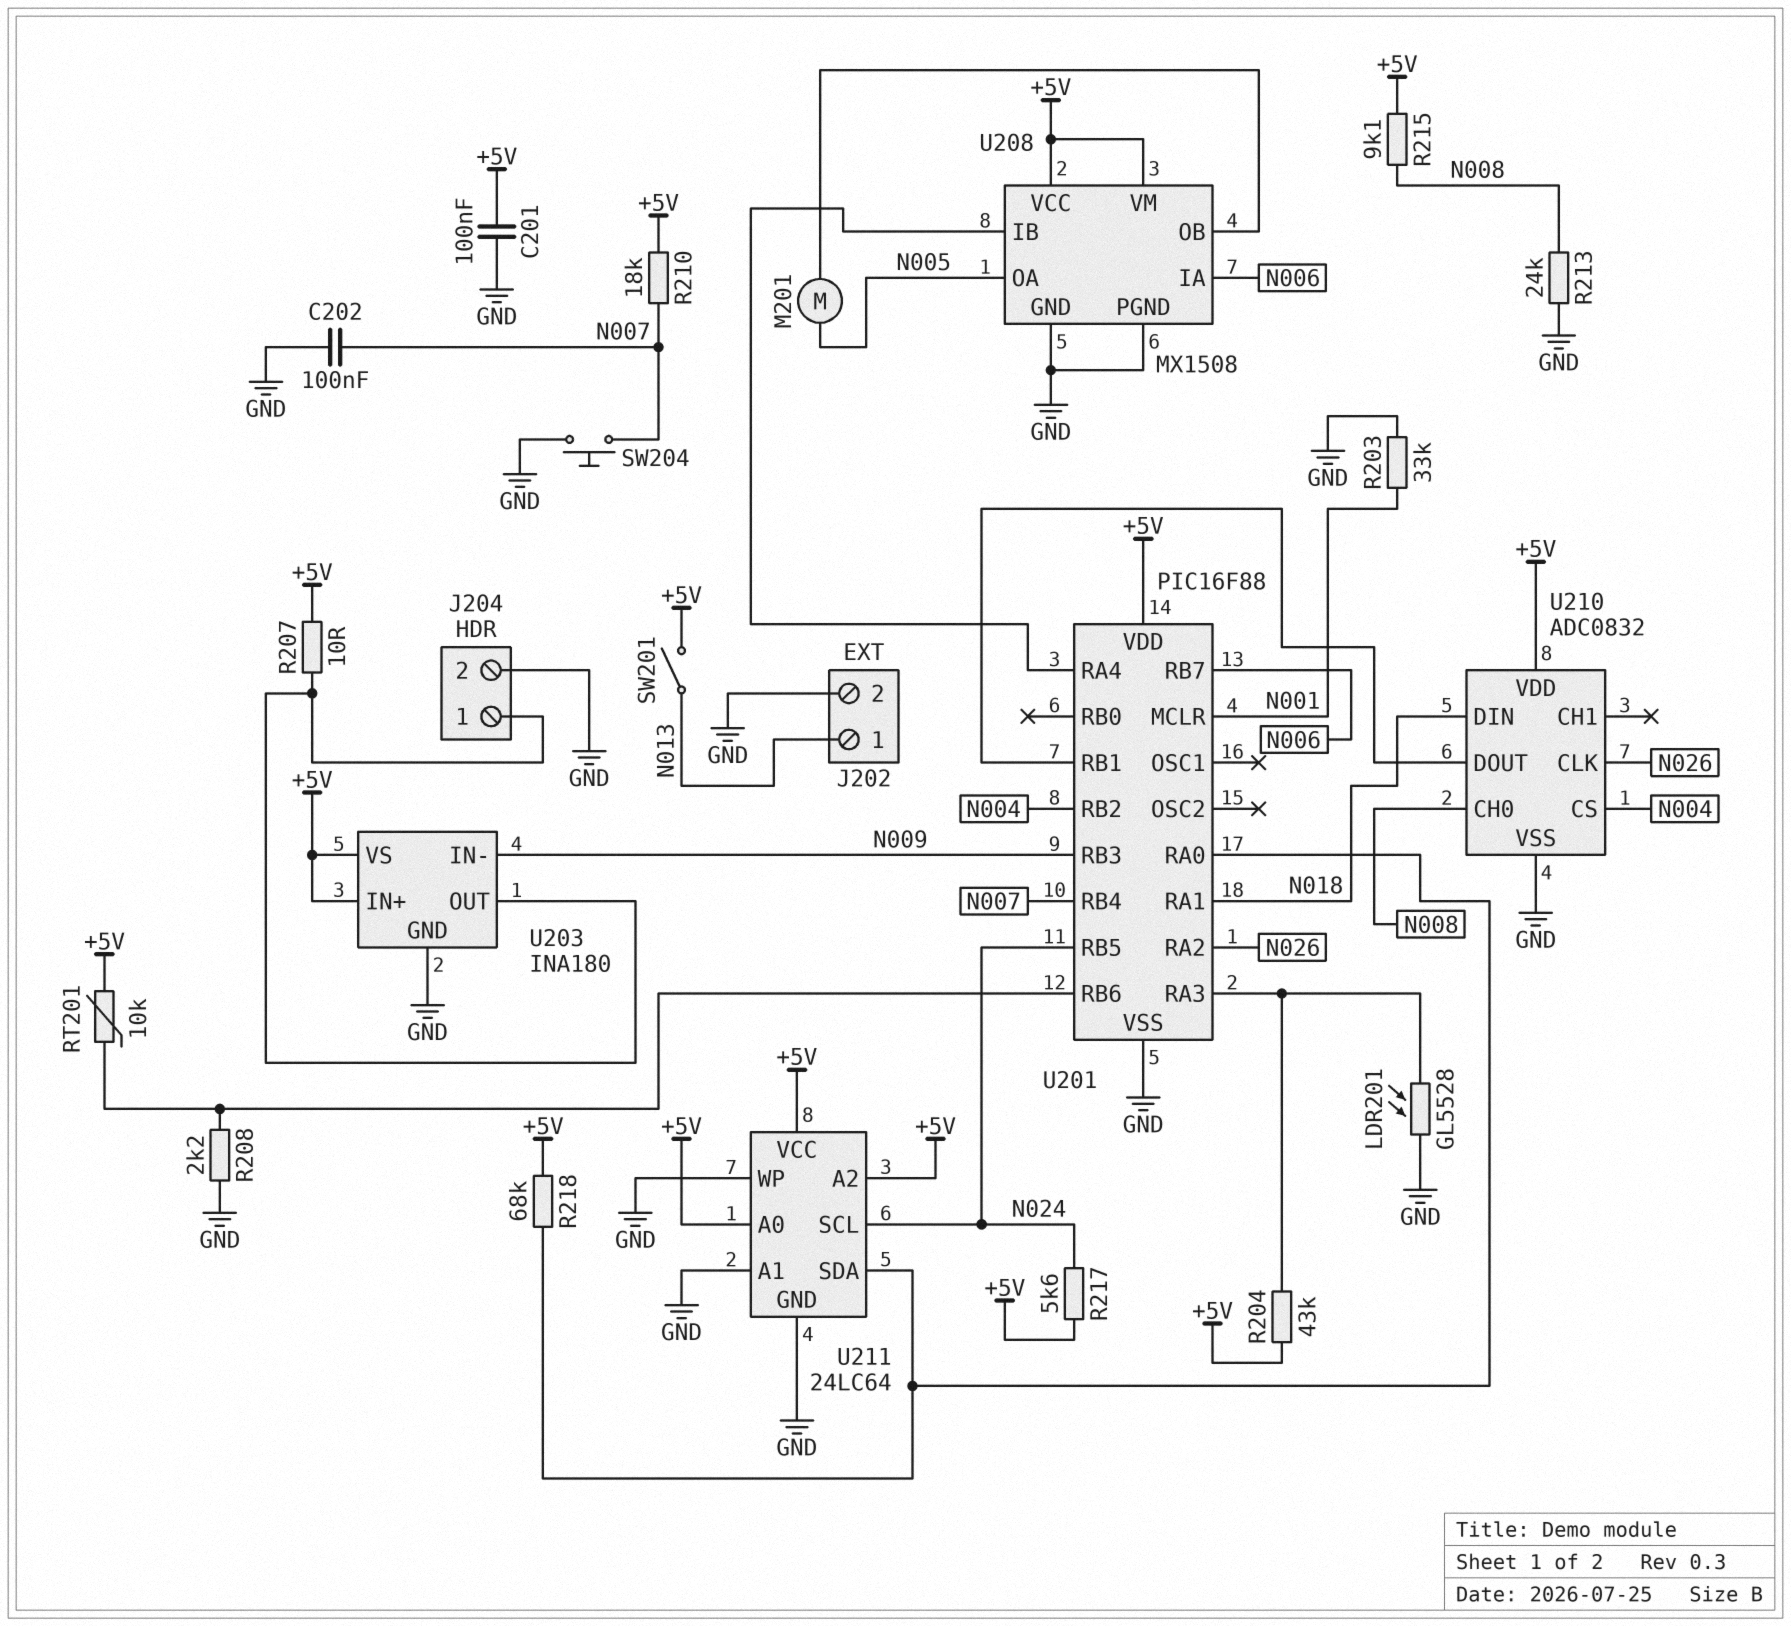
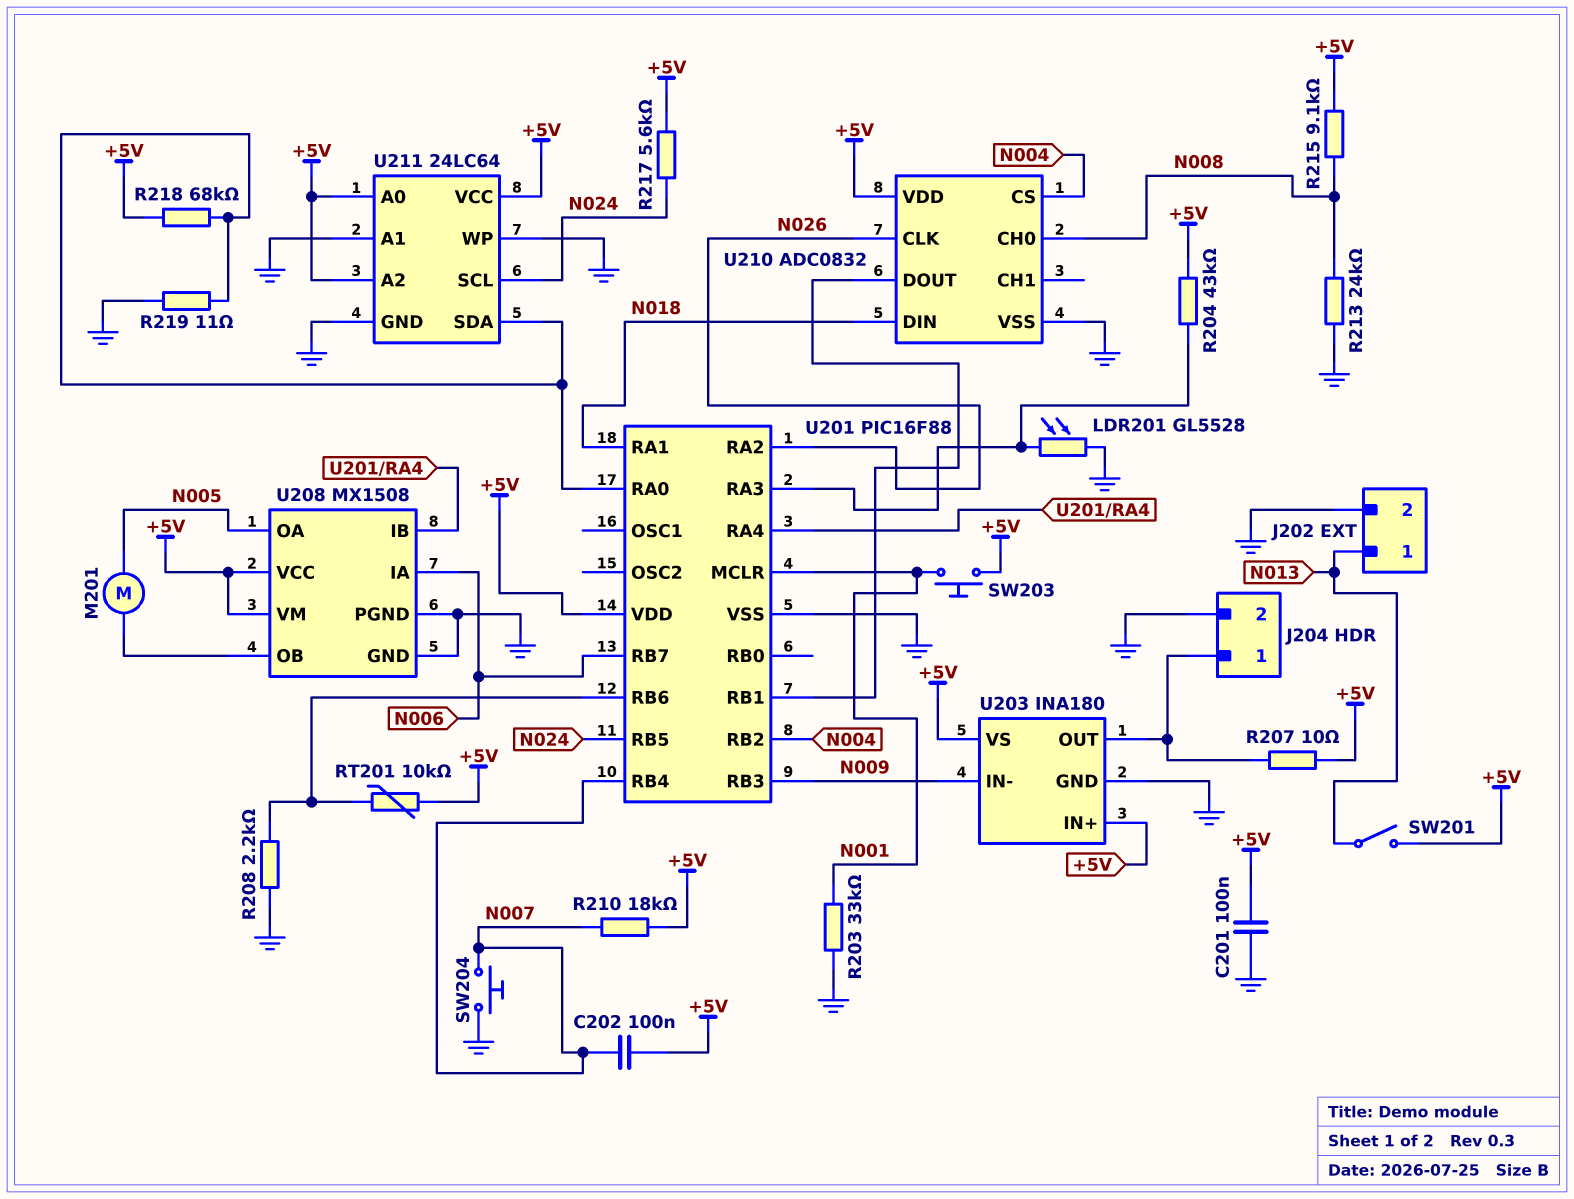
C202: 100nF (GND, N007) -> 100nF (+5V, N007)
R219: none -> 11 (GND, U201/RA0)
SW203: none -> button (+5V, N001)

